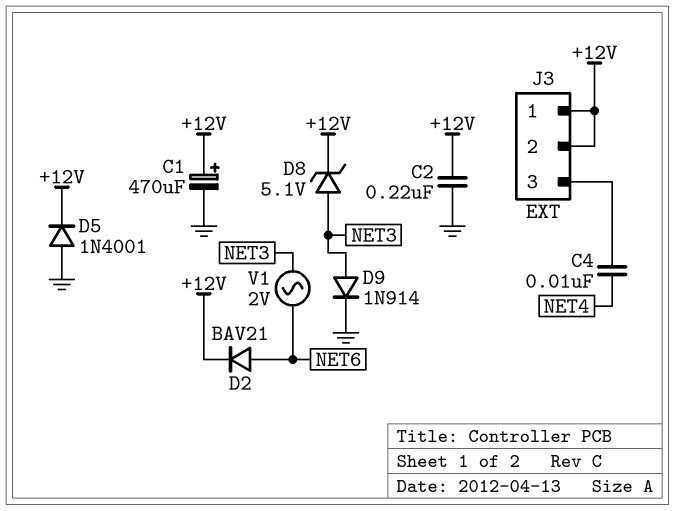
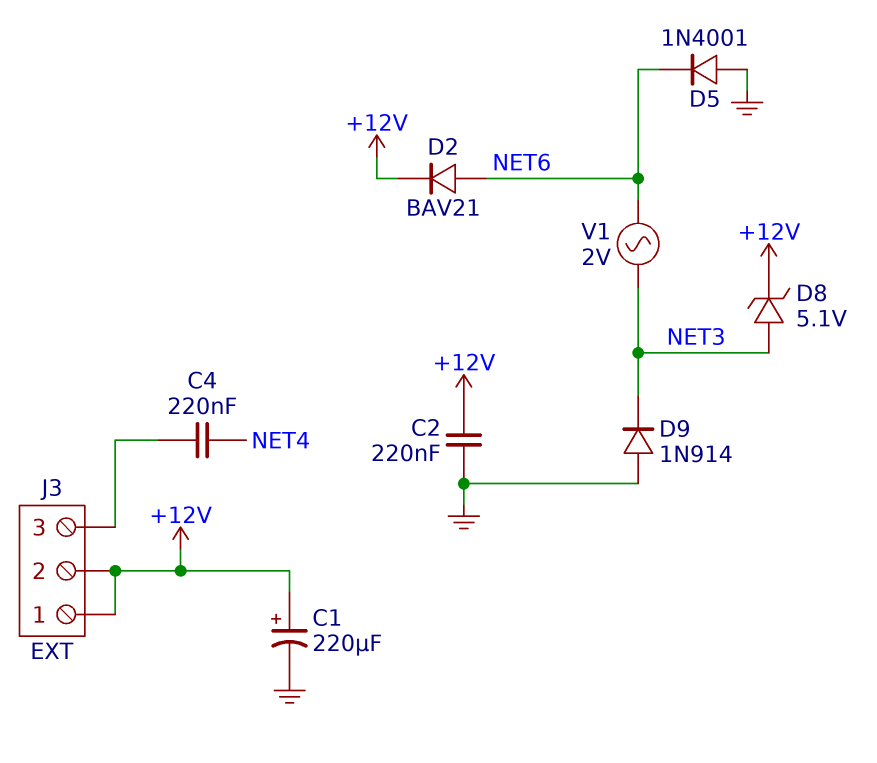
C1: 470uF (plus +12V, minus GND) -> 220uF (plus +12V, minus GND)
C4: 10nF (J3/3, NET4) -> 220nF (J3/3, NET4)
D5: diode 1N4001 (A GND, K +12V) -> diode 1N4001 (A GND, K NET6)
D9: diode 1N914 (A NET3, K GND) -> diode 1N914 (A GND, K NET3)

